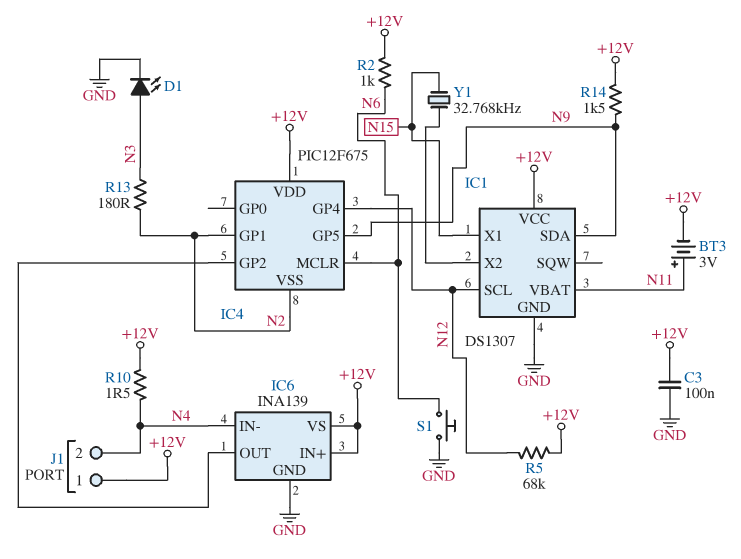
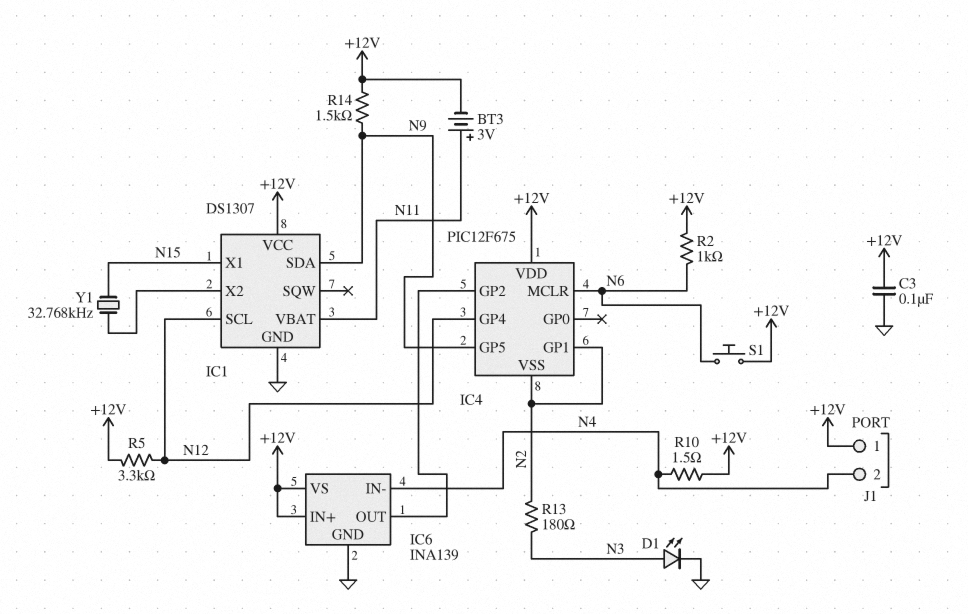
R5: 68k (+12V, N12) -> 3.3k (+12V, N12)
S1: button (GND, N6) -> button (+12V, N6)

